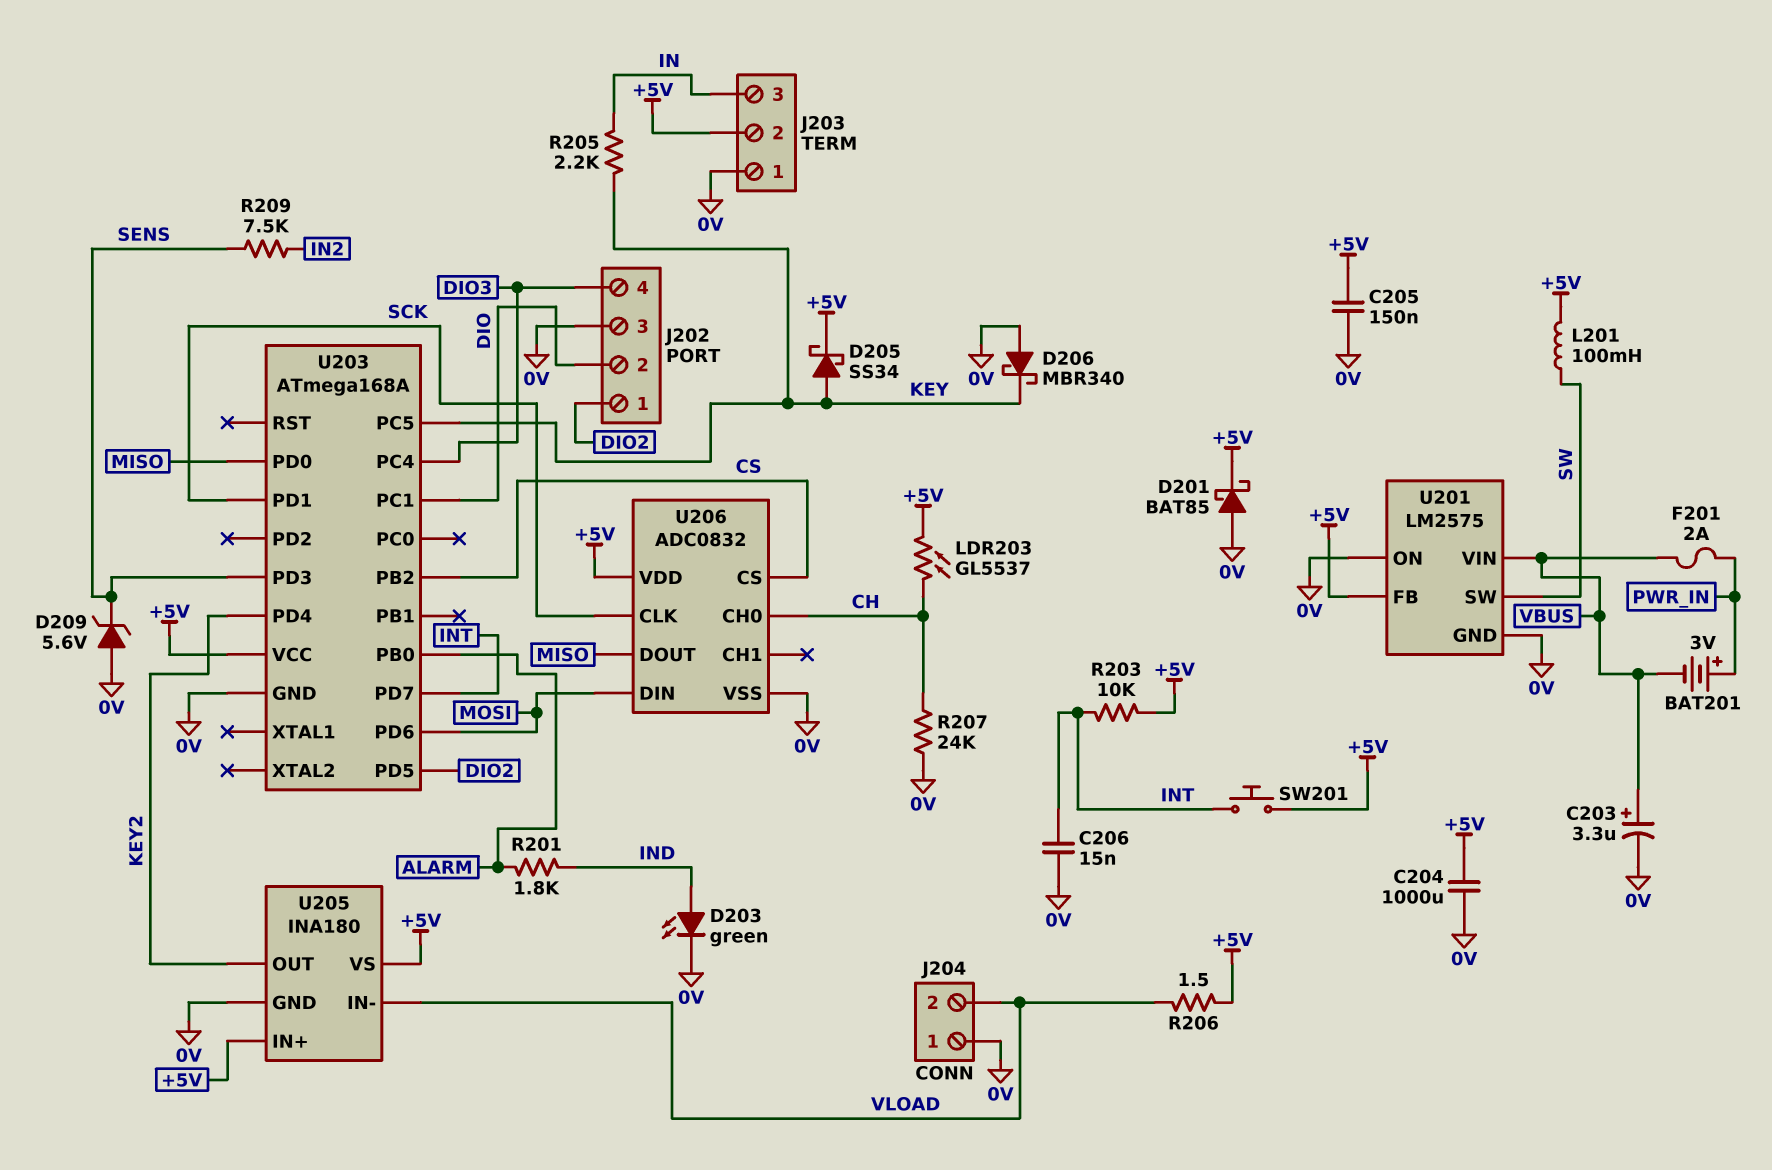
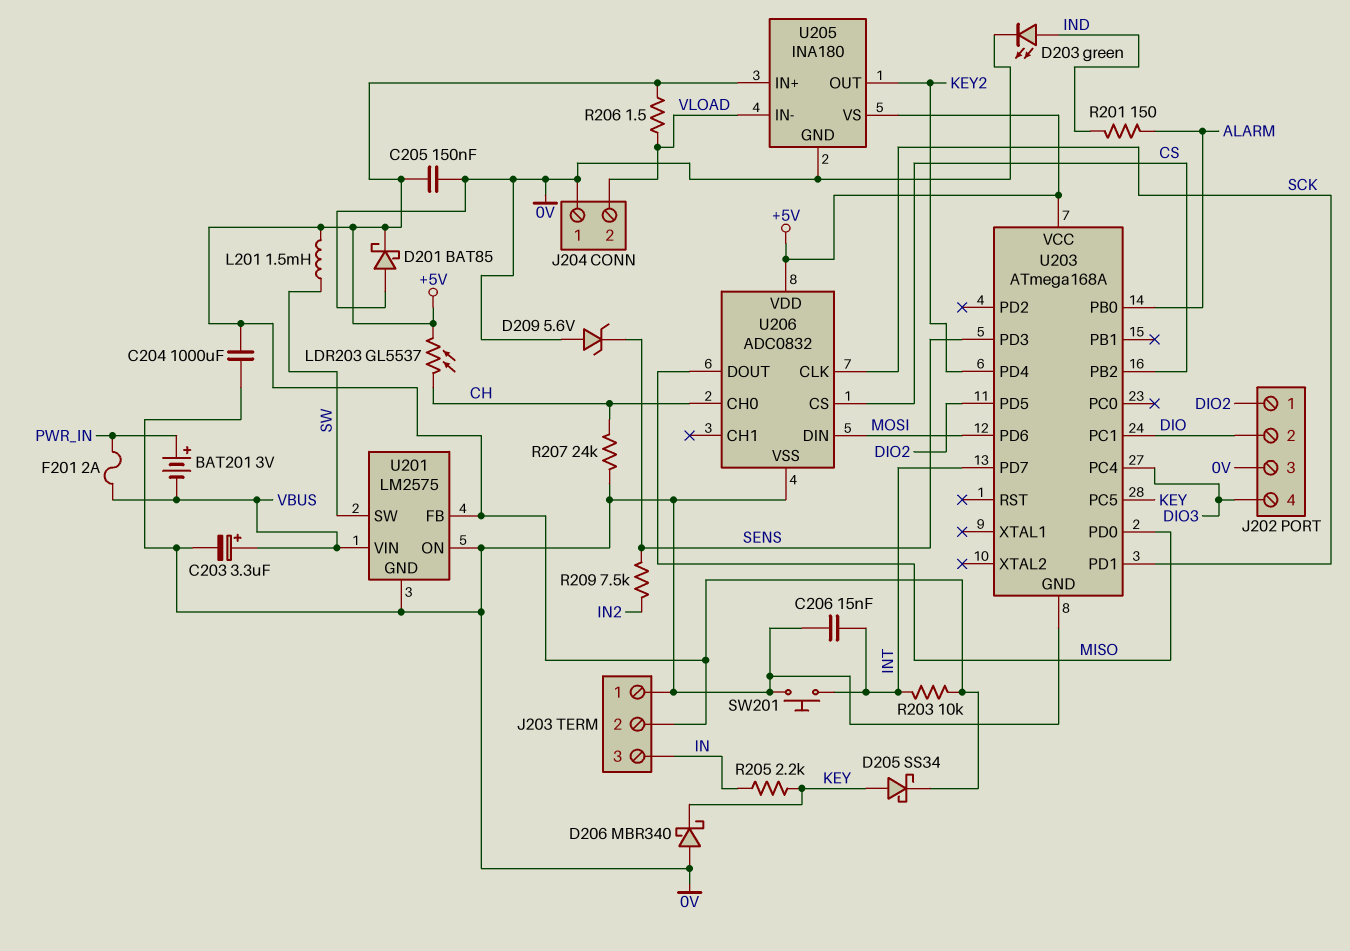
L201: 100mH (+5V, SW) -> 1.5mH (+5V, SW)
R201: 1.8k (ALARM, IND) -> 150 (ALARM, IND)
SW201: button (+5V, INT) -> button (0V, INT)

